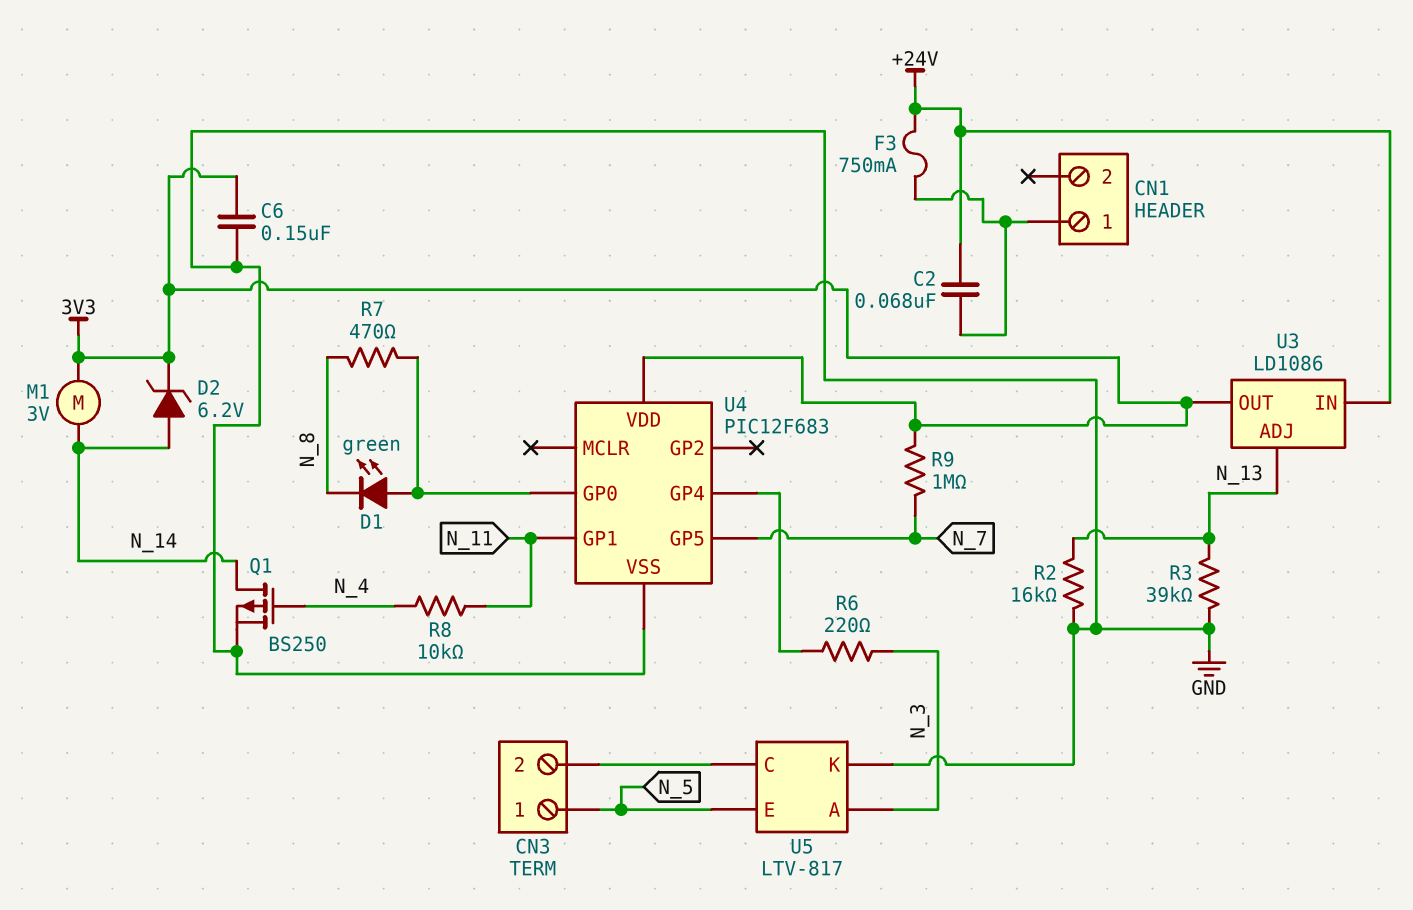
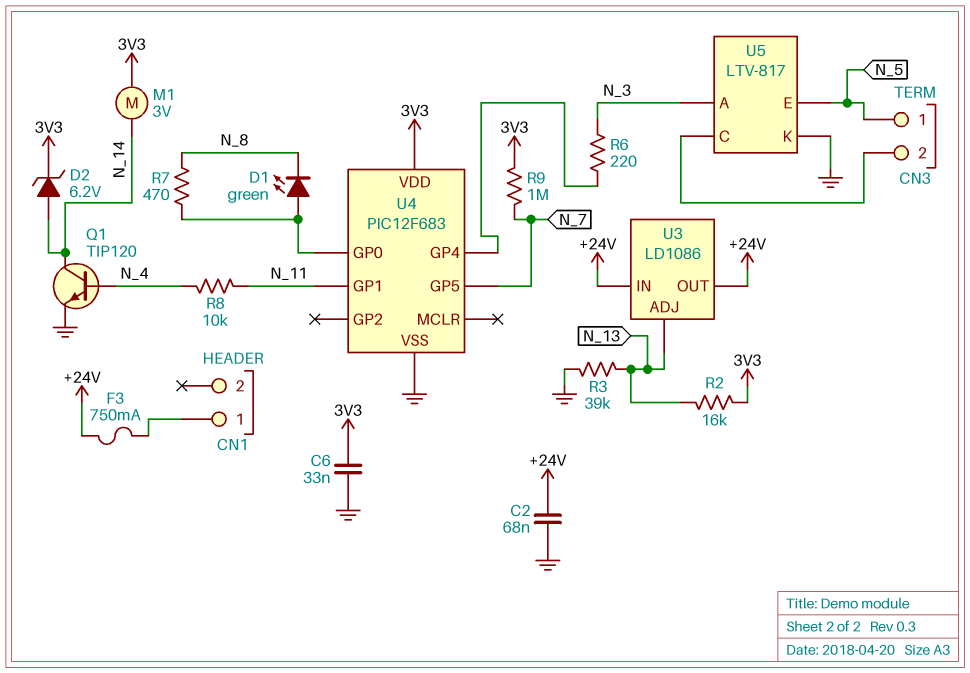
C2: 68nF (+24V, CN1/1) -> 68nF (+24V, GND)
C6: 150nF (3V3, GND) -> 33nF (3V3, GND)
Q1: PMOS BS250 (G N_4, D N_14, S GND) -> NPN TIP120 (B N_4, C N_14, E GND)
R2: 16k (GND, N_13) -> 16k (3V3, N_13)
U3 pin OUT: 3V3 -> +24V

